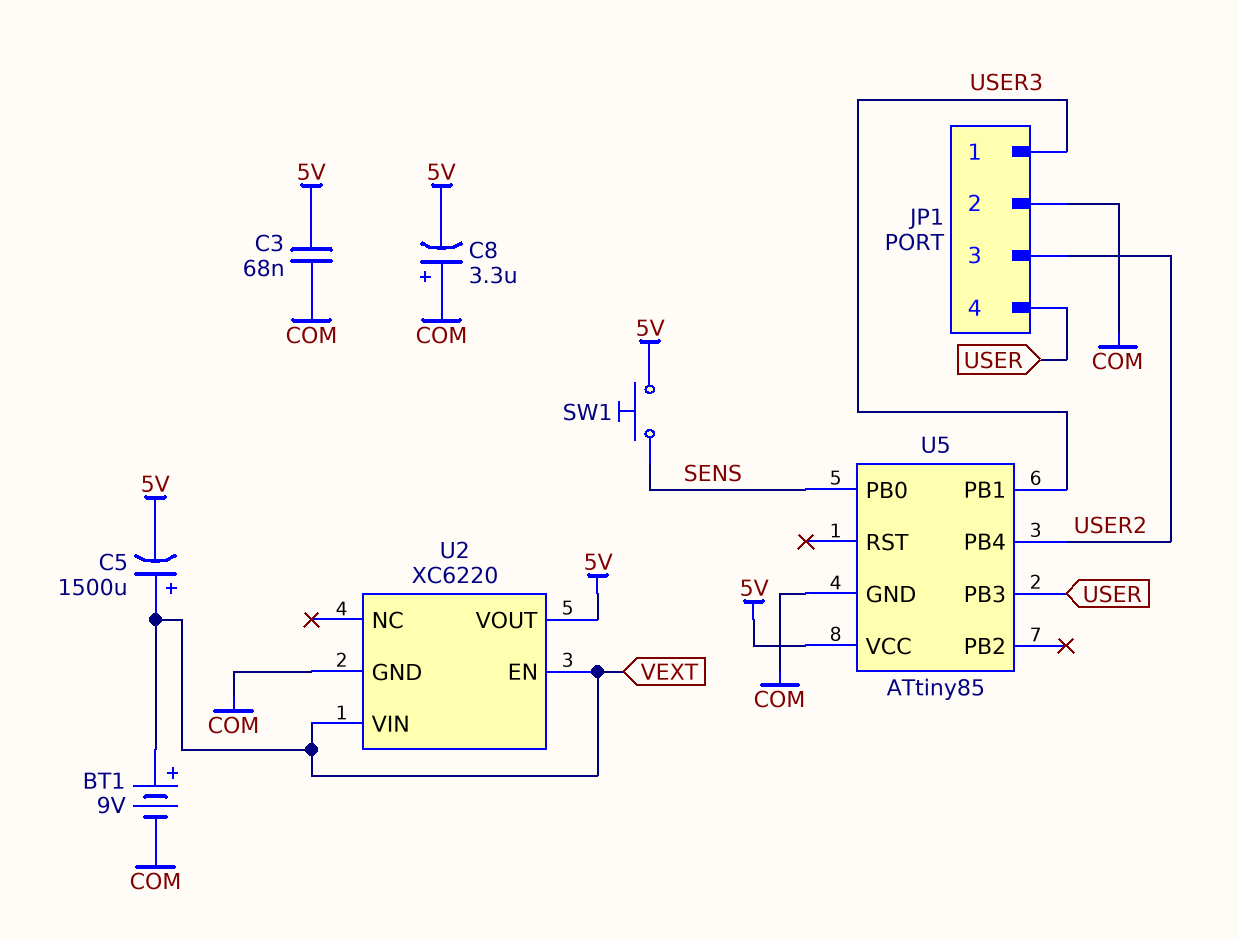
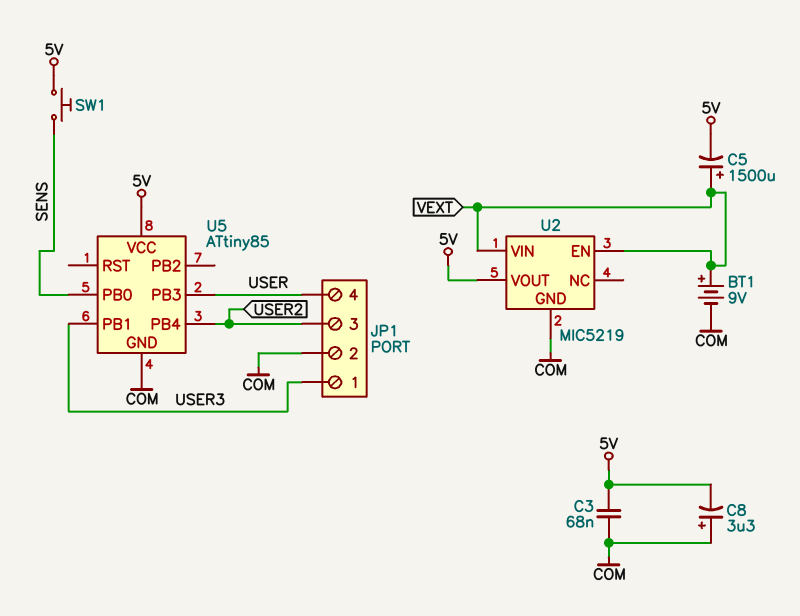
U2: XC6220 -> MIC5219

